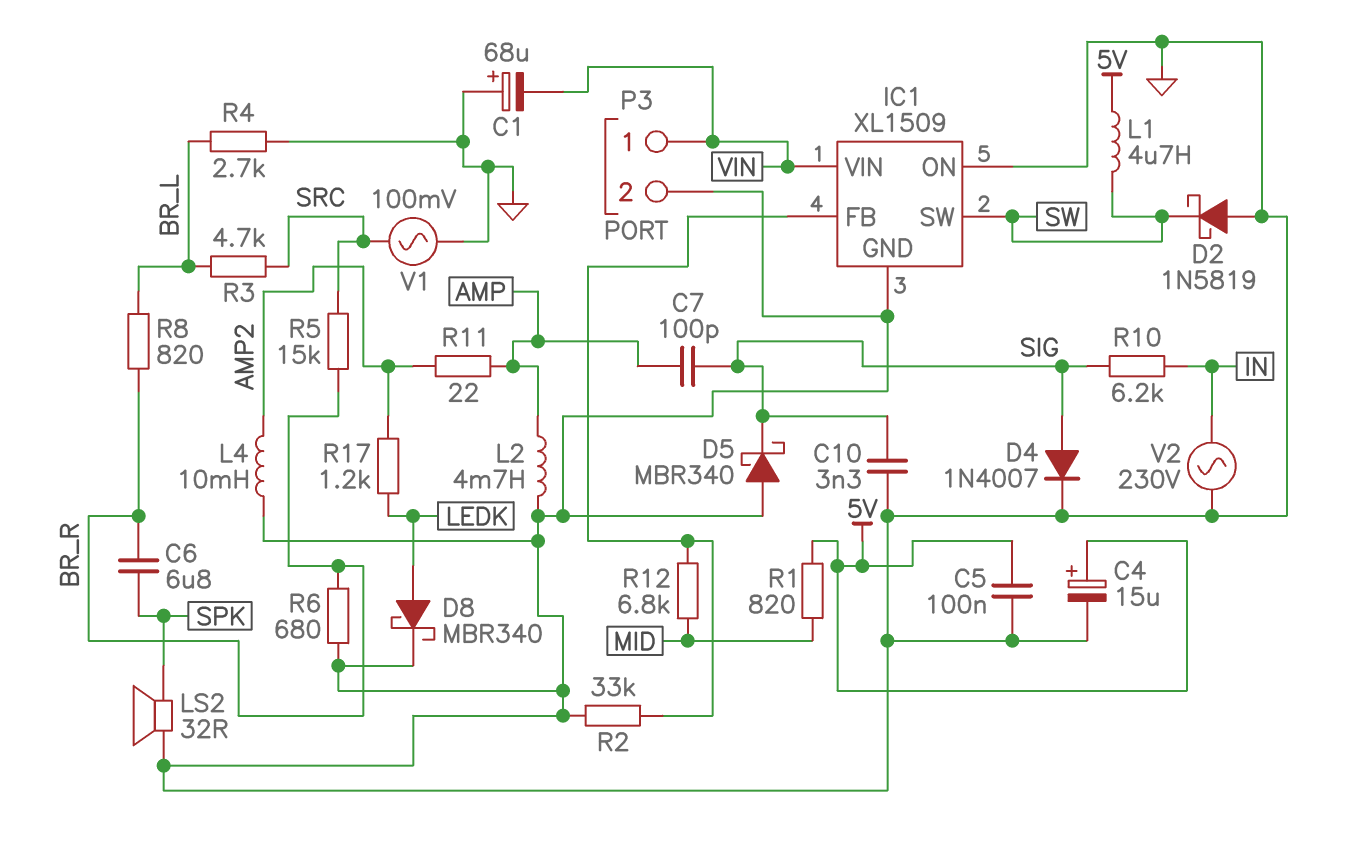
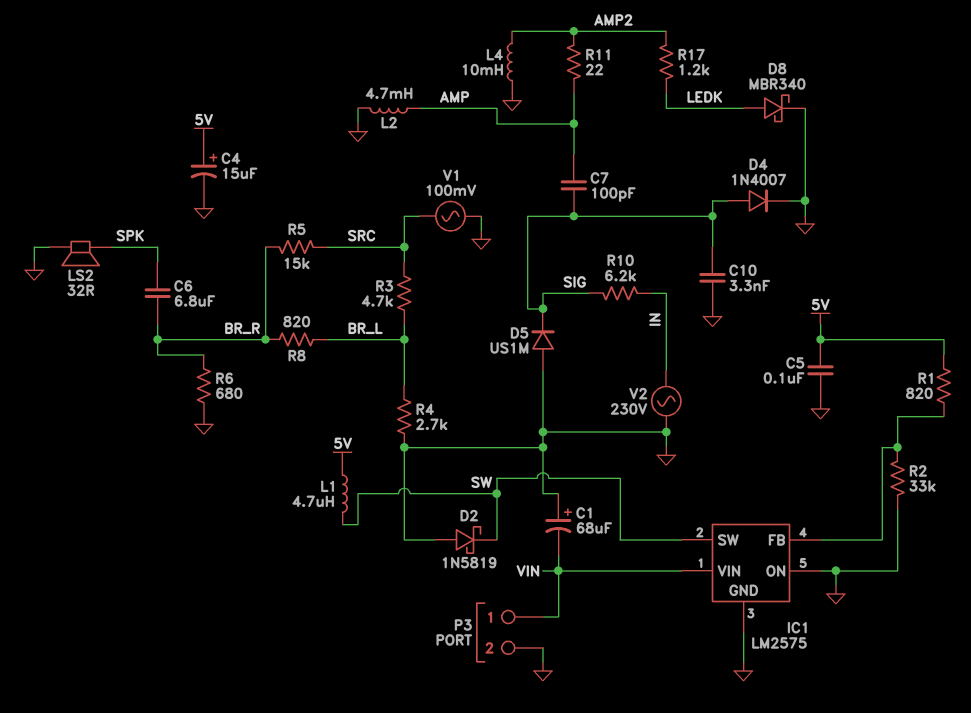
D5: schottky MBR340 (A GND, K SIG) -> diode US1M (A GND, K SIG)
IC1: XL1509 -> LM2575
R1: 820 (5V, MID) -> 820 (5V, IC1/FB)
R12: 6.8k (IC1/FB, MID) -> none

